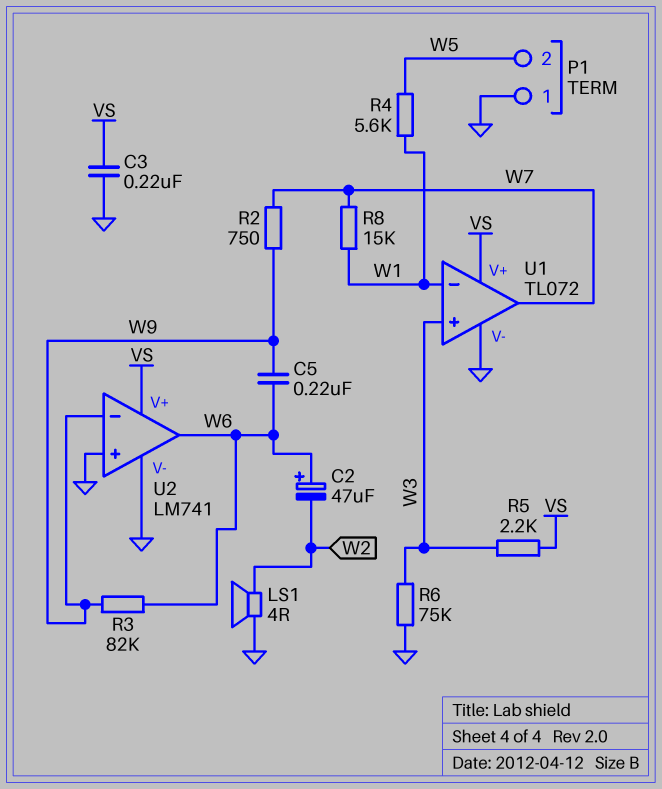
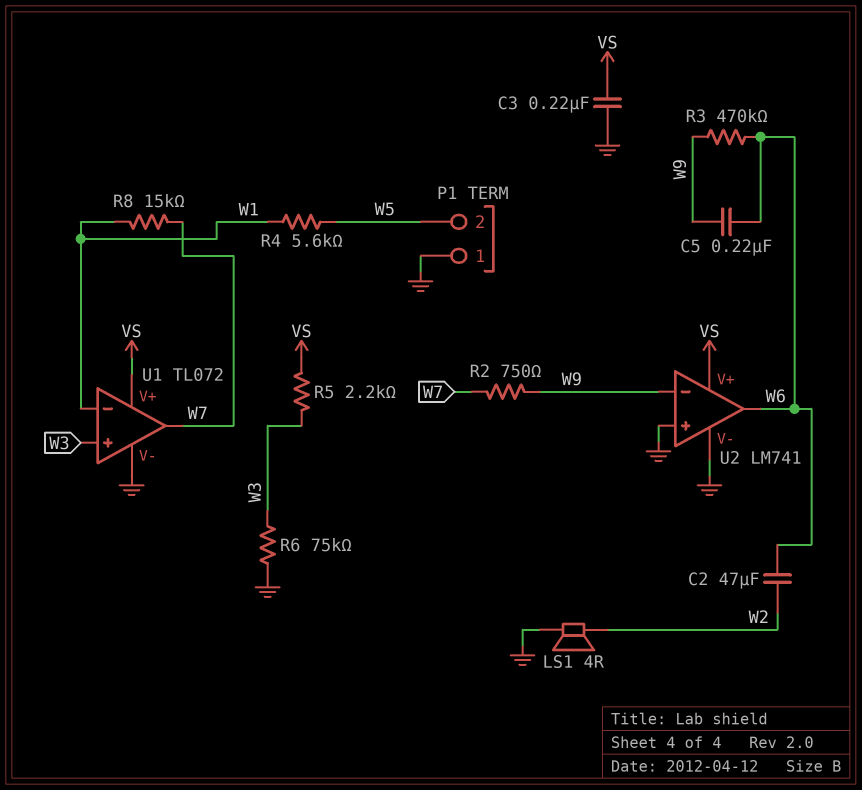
C2: 47uF (plus W6, minus W2) -> 47uF (W2, W6)
R3: 82k (W6, W9) -> 470k (W6, W9)

